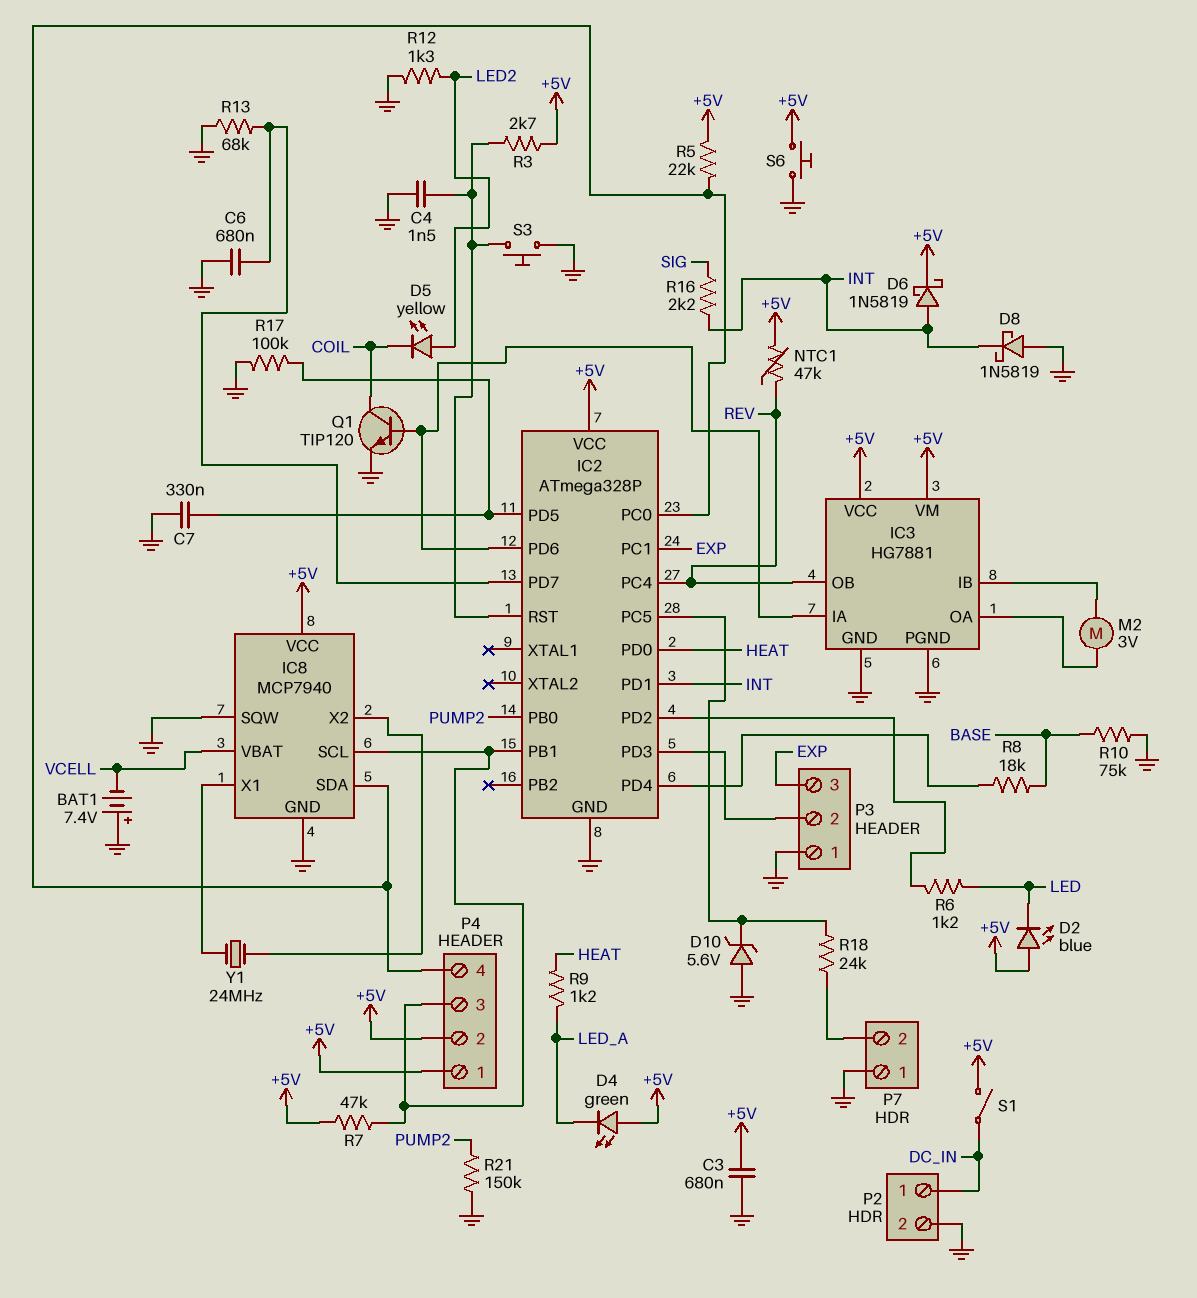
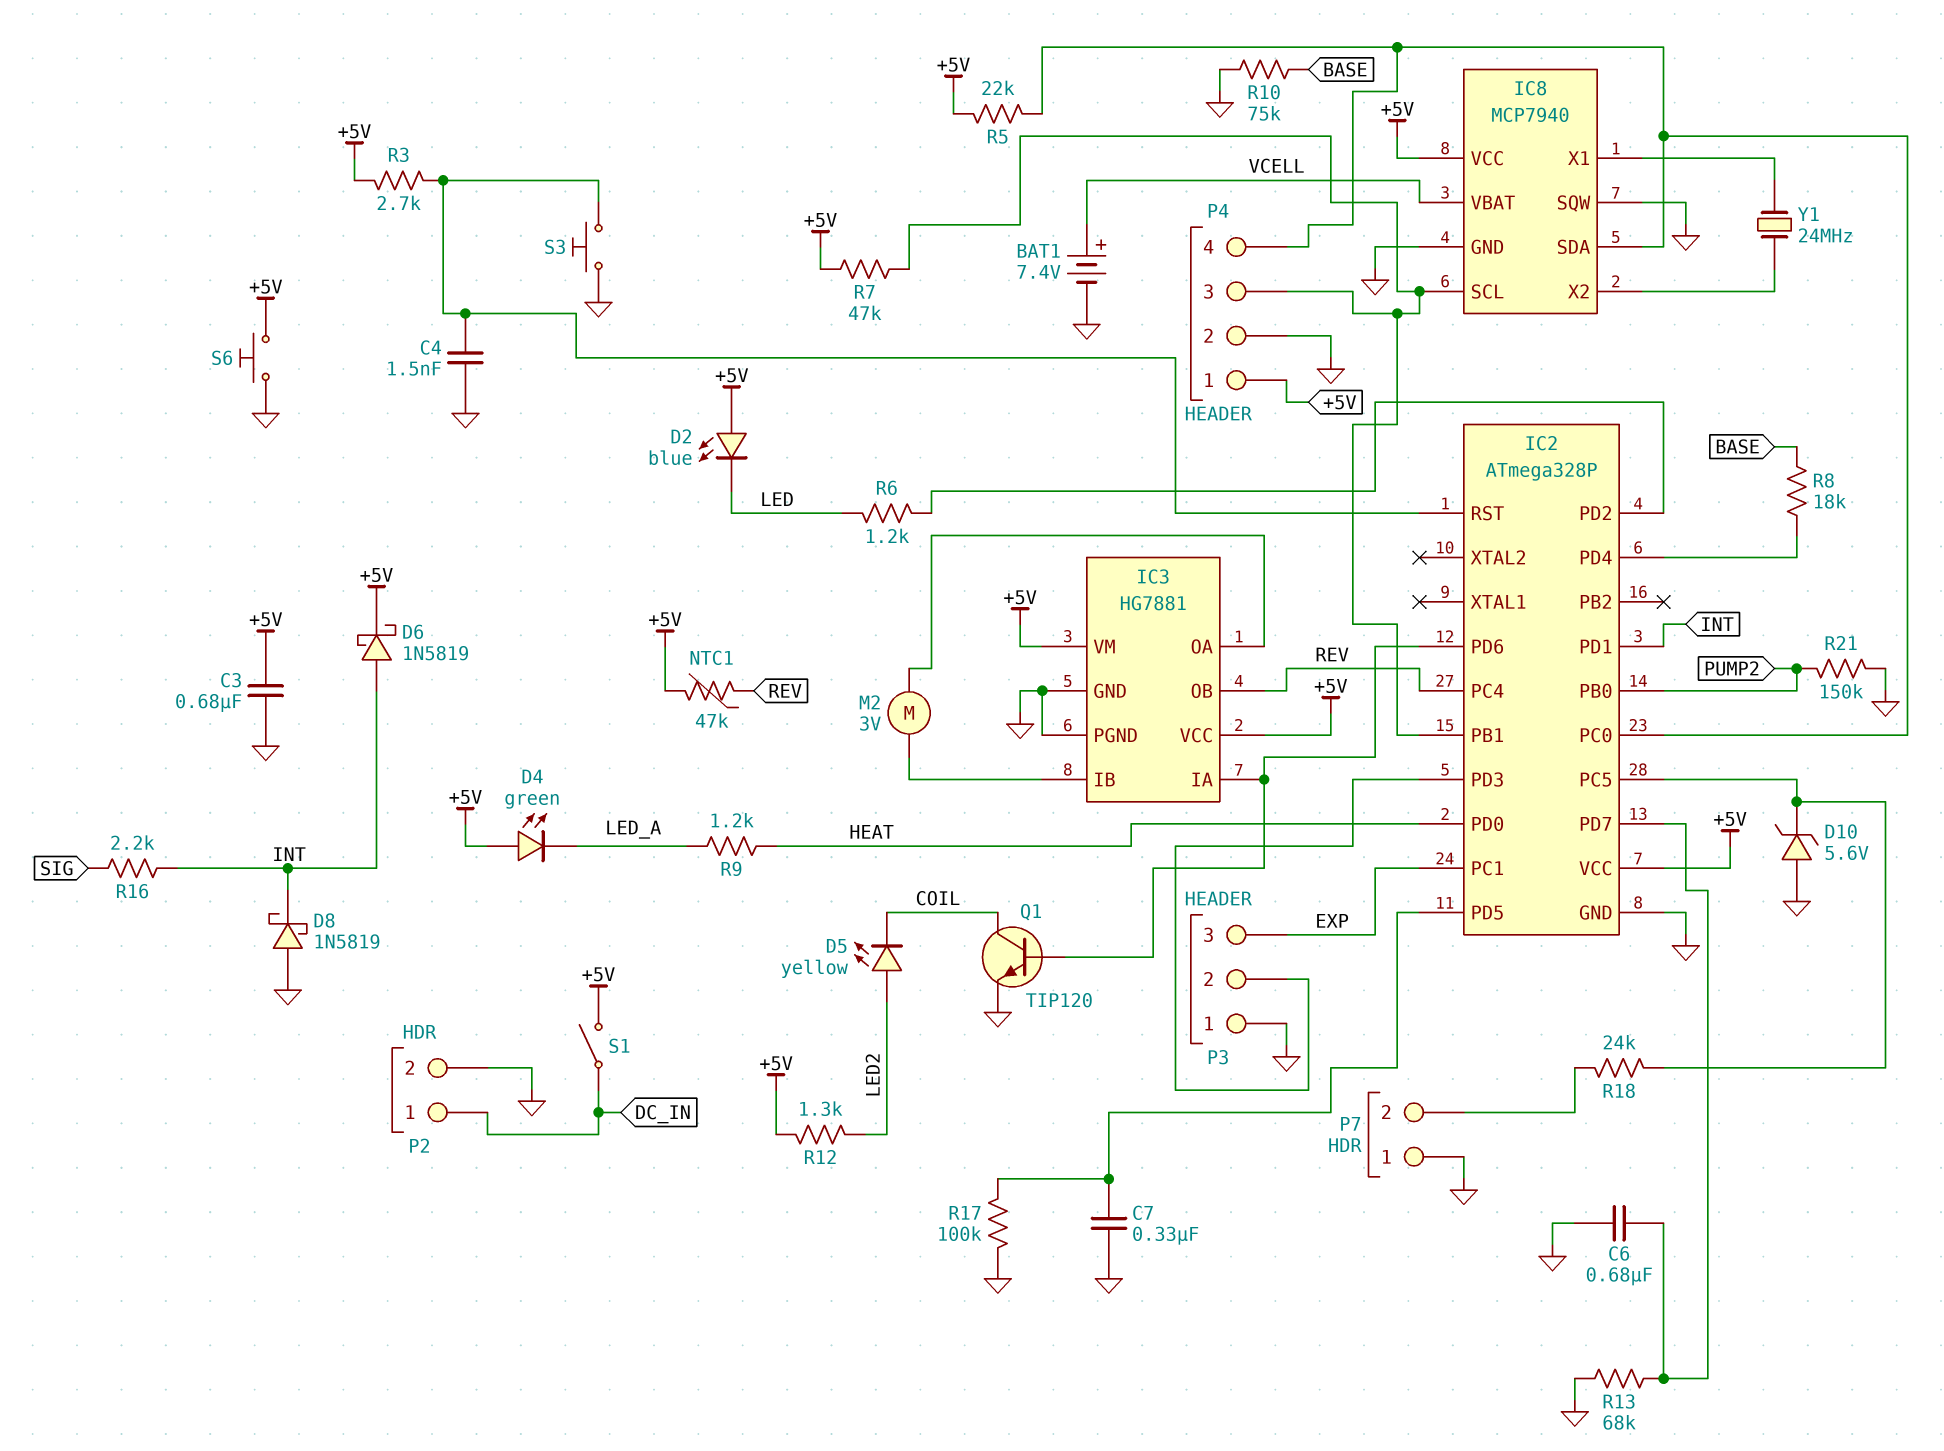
BAT1: 7.4V (plus GND, minus VCELL) -> 7.4V (plus VCELL, minus GND)
P4 pin 2: +5V -> GND
R12: 1.3k (GND, LED2) -> 1.3k (+5V, LED2)

